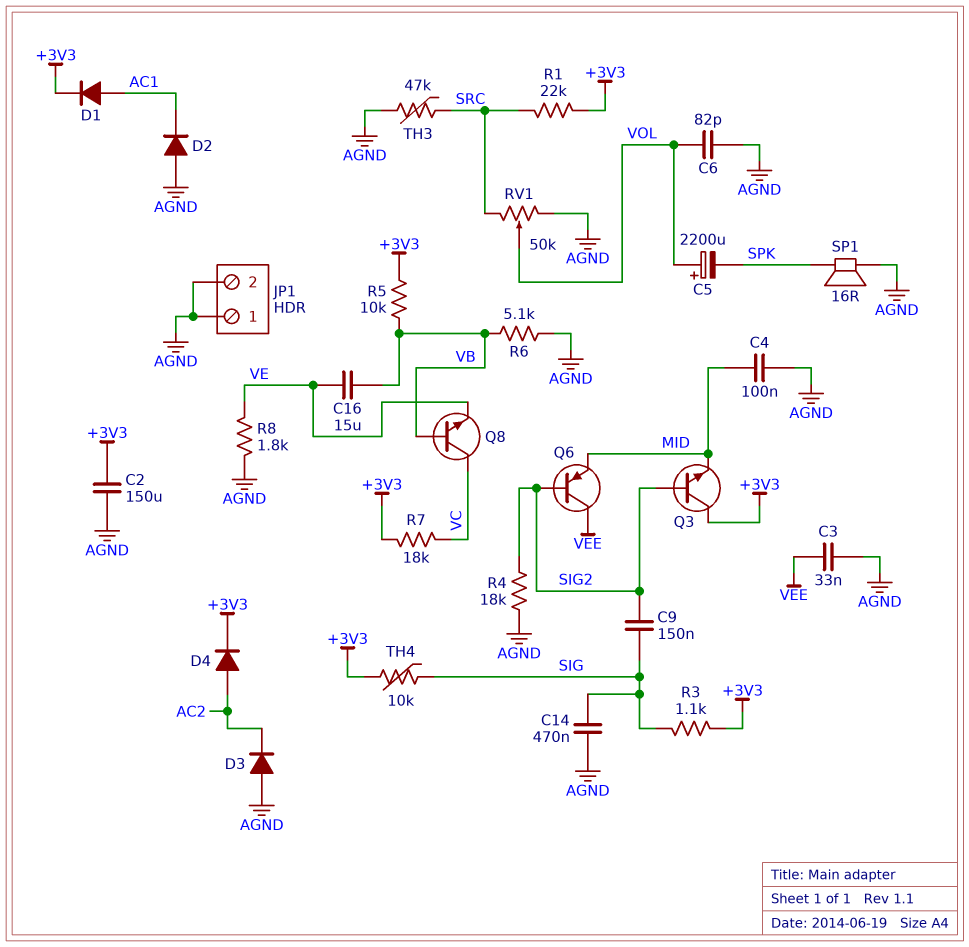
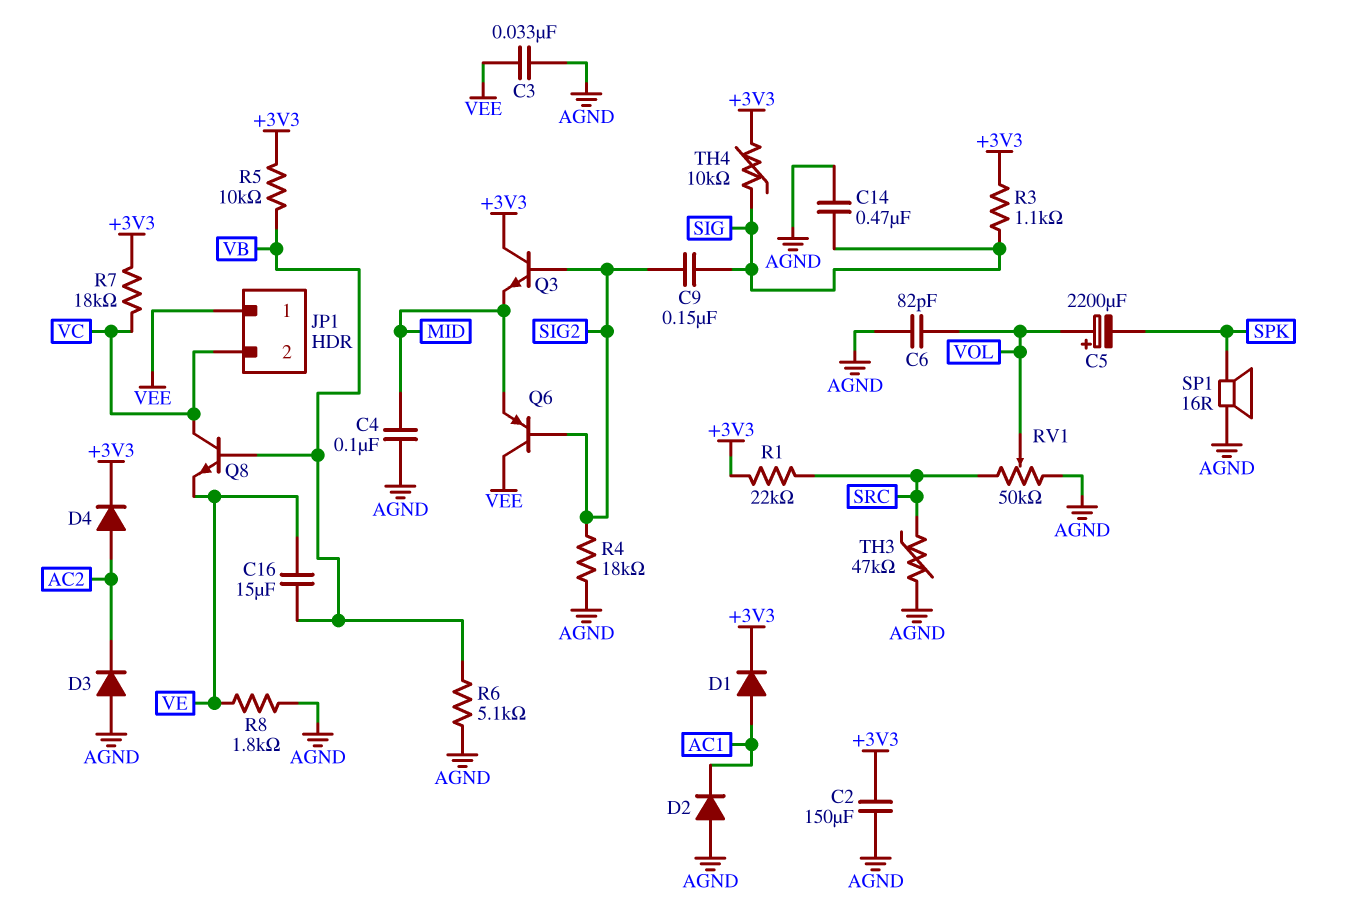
JP1 pin 1: AGND -> VEE
JP1 pin 2: AGND -> VC

